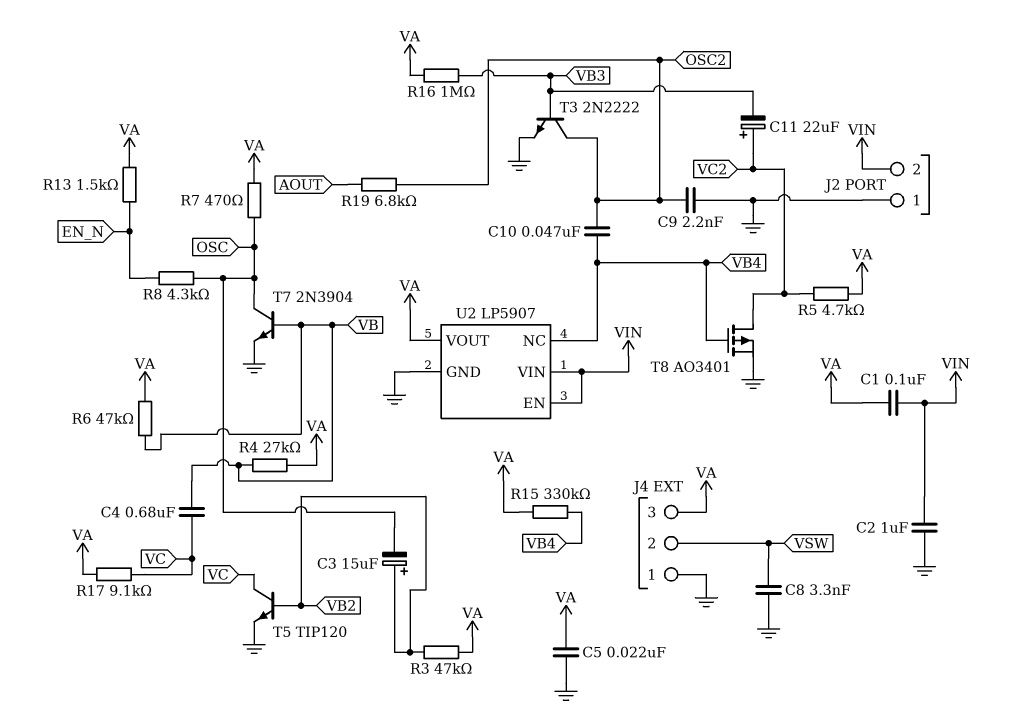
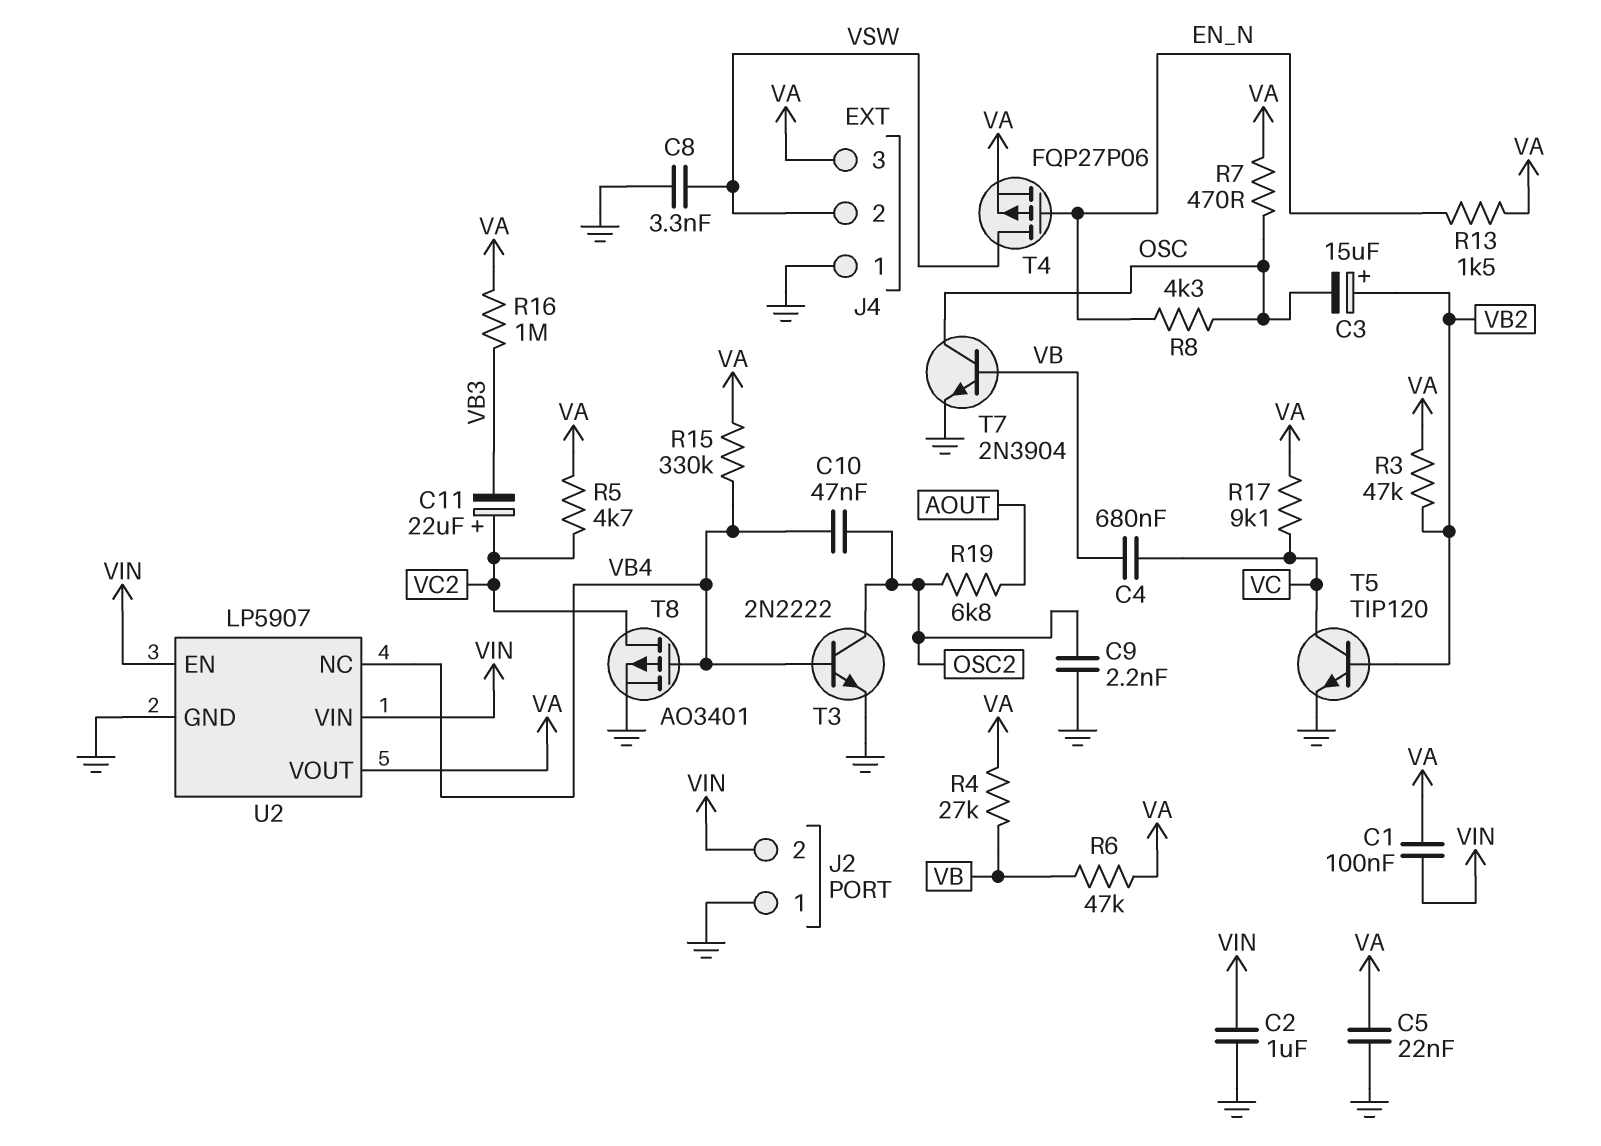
T3: NPN 2N2222 (B VB3, C OSC2, E GND) -> NPN 2N2222 (B VB4, C OSC2, E GND)
T4: none -> PMOS FQP27P06 (G EN_N, D VSW, S VA)

